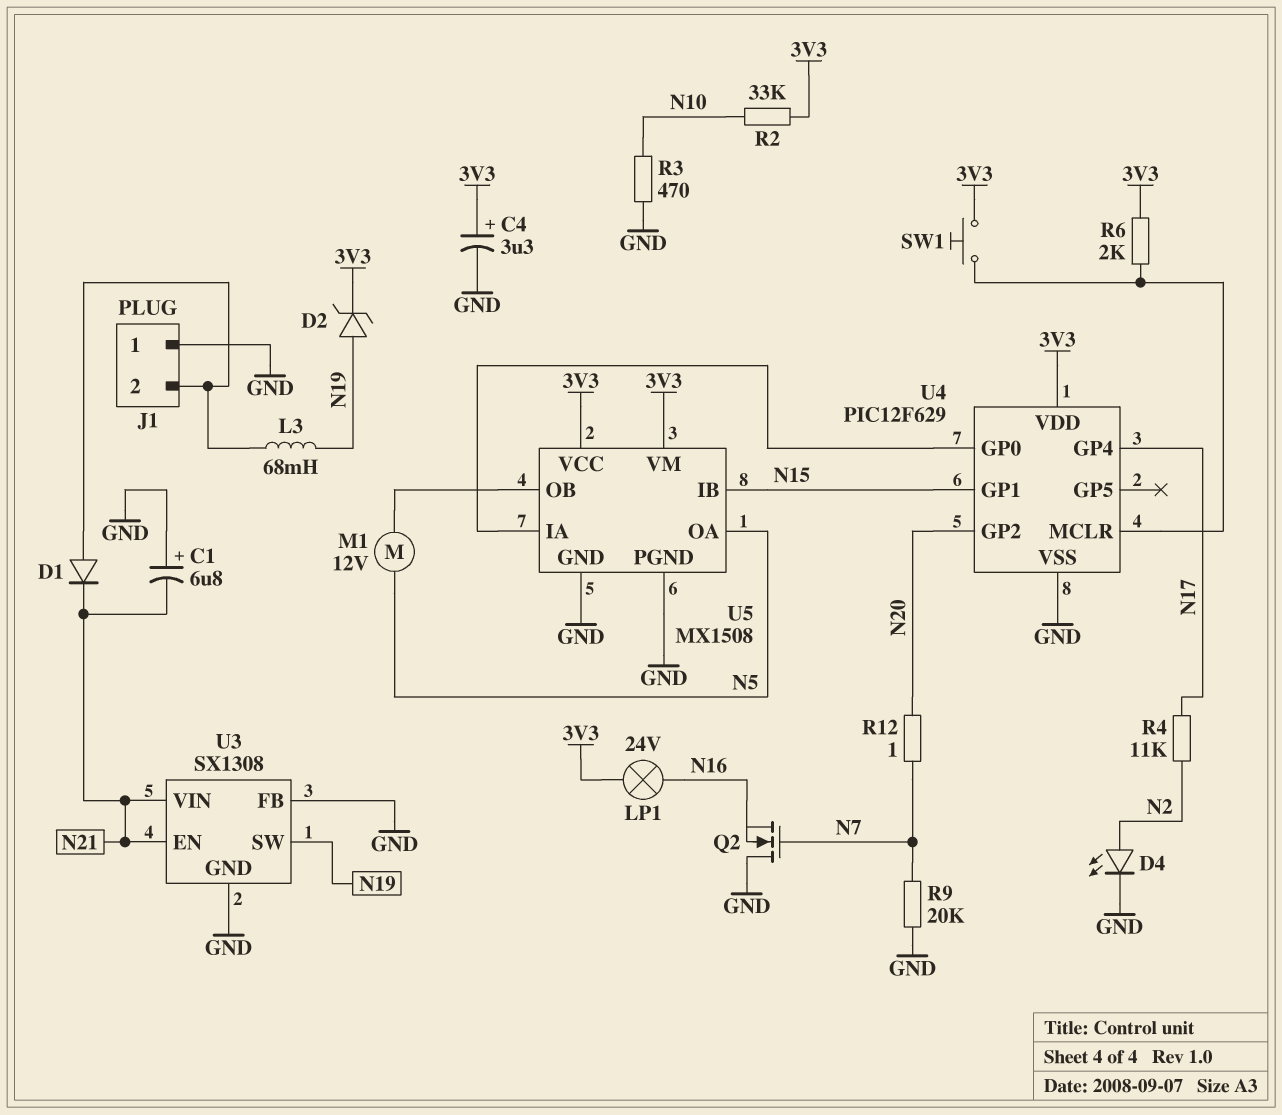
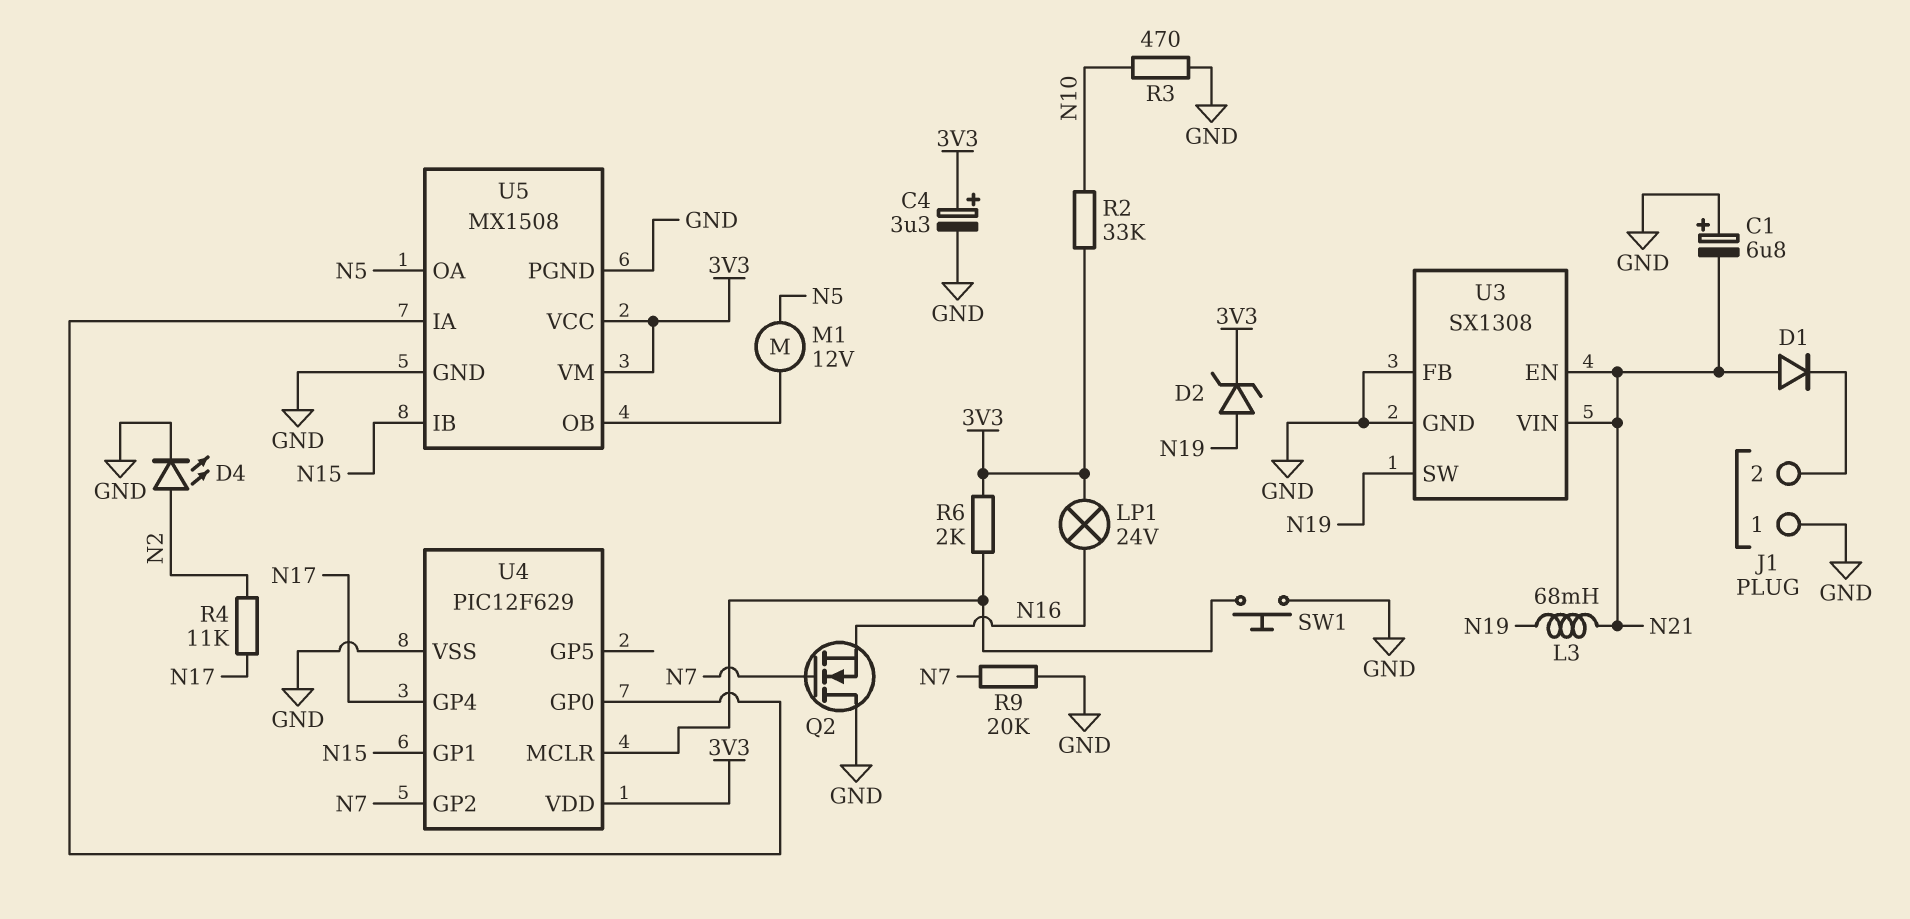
D1: diode (A J1/2, K N21) -> diode (A N21, K J1/2)
L3: 68mH (J1/2, N19) -> 68mH (N19, N21)
R12: 1 (N7, N20) -> none
SW1: button (3V3, U4/MCLR) -> button (GND, U4/MCLR)
U4 pin GP2: N20 -> N7

